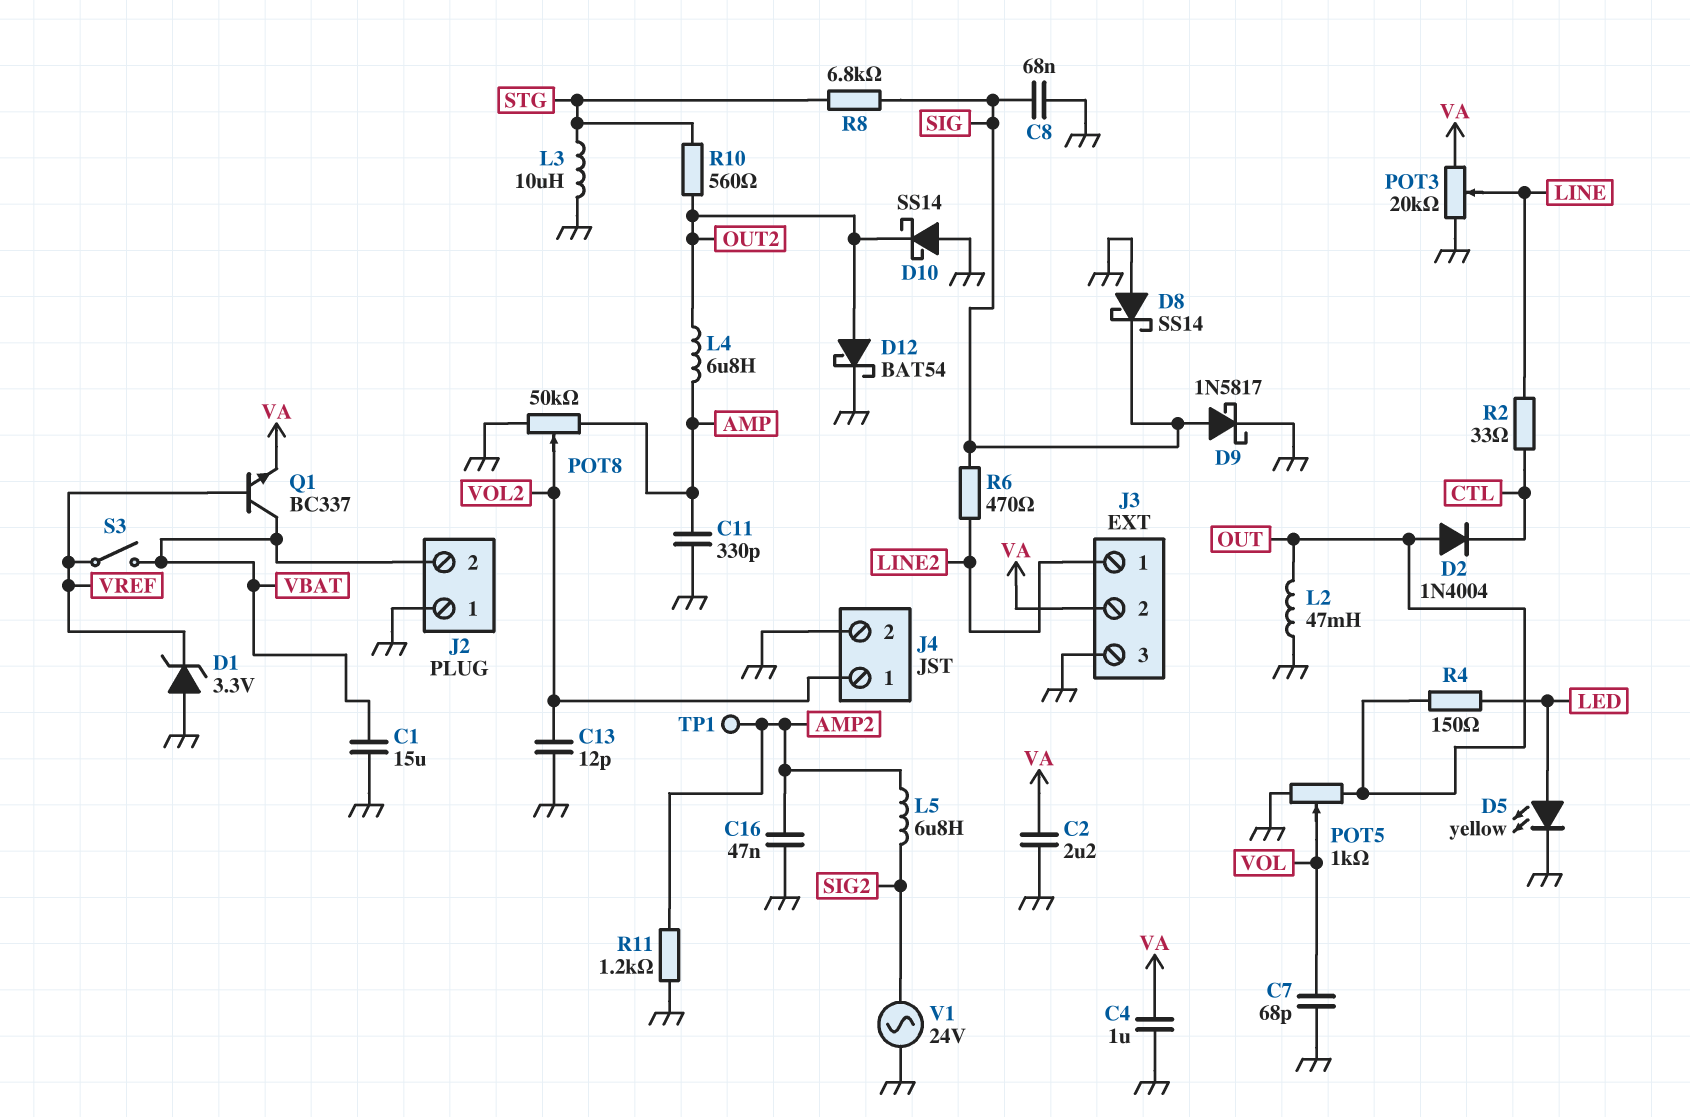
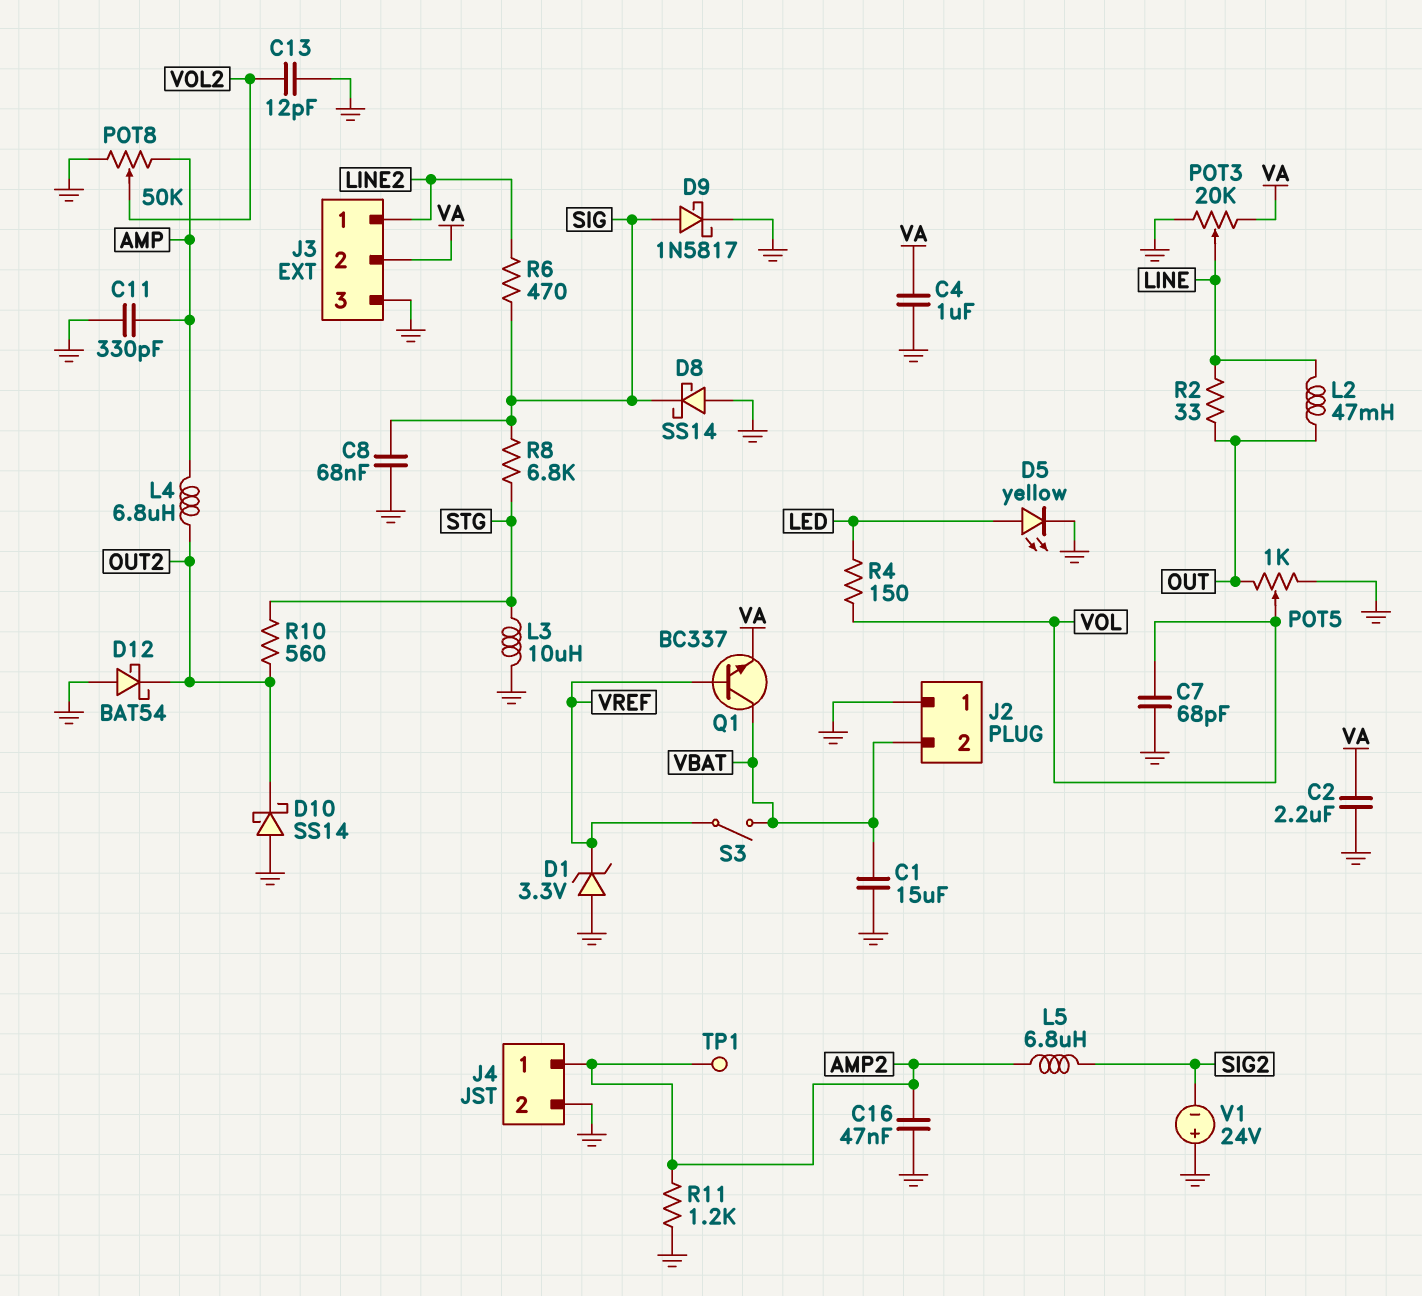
D2: diode 1N4004 (A OUT, K CTL) -> none
D12: schottky BAT54 (A OUT2, K GND) -> schottky BAT54 (A GND, K OUT2)
J4 pin 1: VOL2 -> AMP2
L2: 47mH (GND, OUT) -> 47mH (LINE, OUT)
R2: 33 (CTL, LINE) -> 33 (LINE, OUT)
R4: 150 (LED, OUT) -> 150 (LED, VOL)
V1: AC 24V (GND, SIG2) -> 24V (plus GND, minus SIG2)

